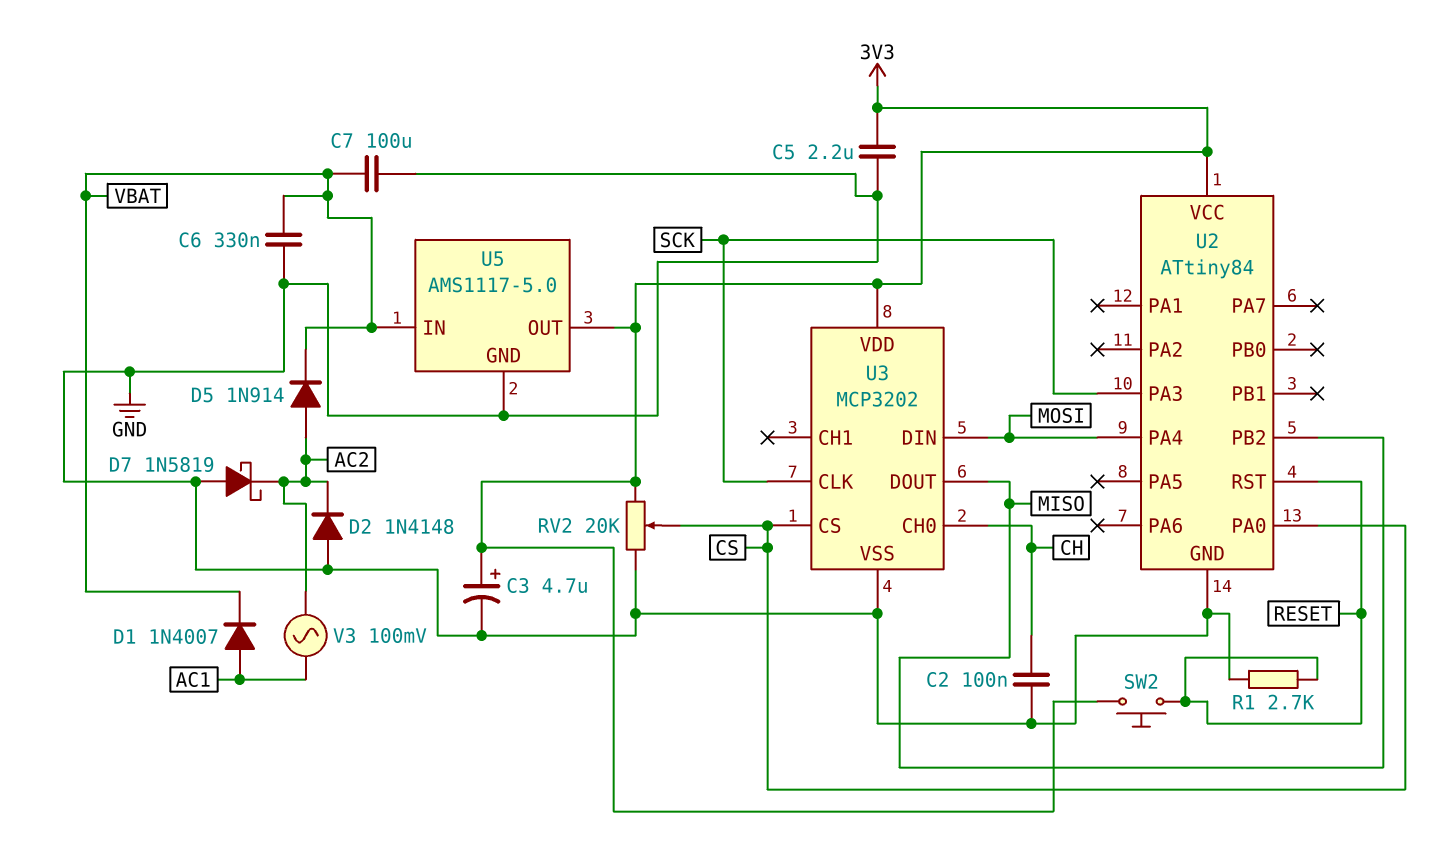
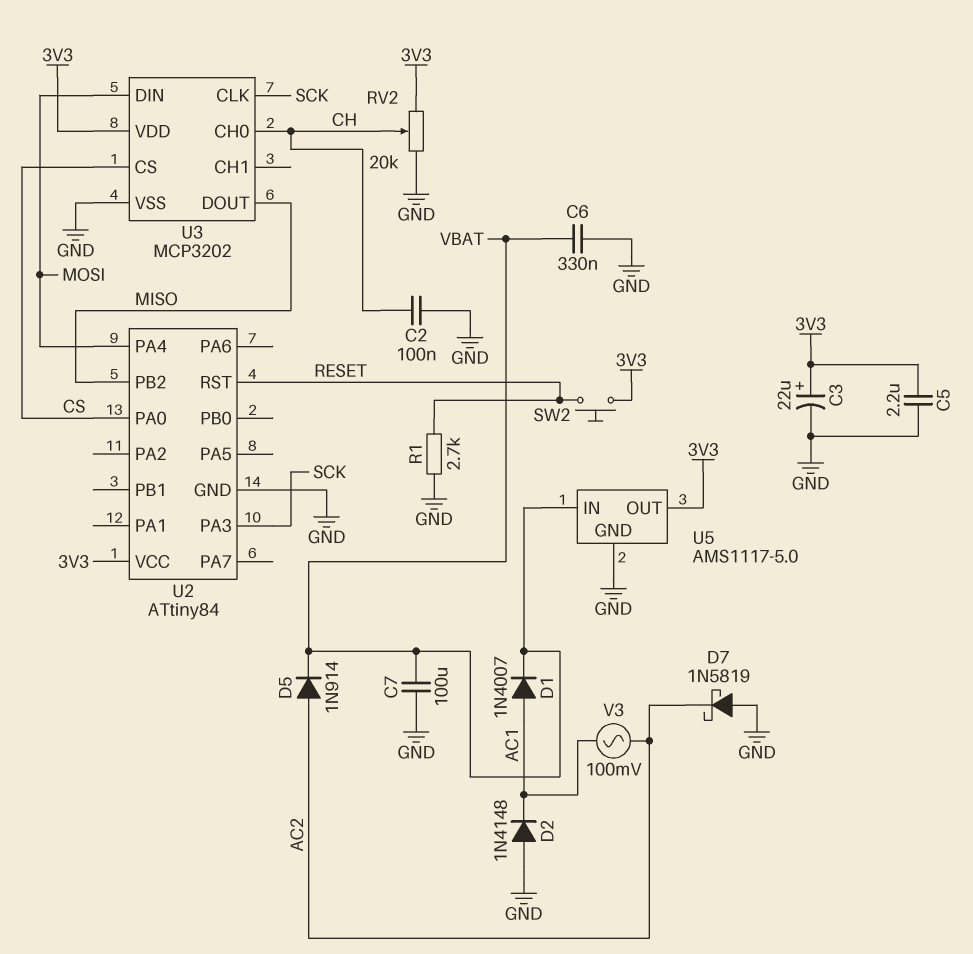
C3: 4.7uF (plus 3V3, minus GND) -> 22uF (plus 3V3, minus GND)
D2: diode 1N4148 (A GND, K AC2) -> diode 1N4148 (A GND, K AC1)
RV2: 20k (3V3, GND, wiper CS) -> 20k (3V3, GND, wiper CH)

